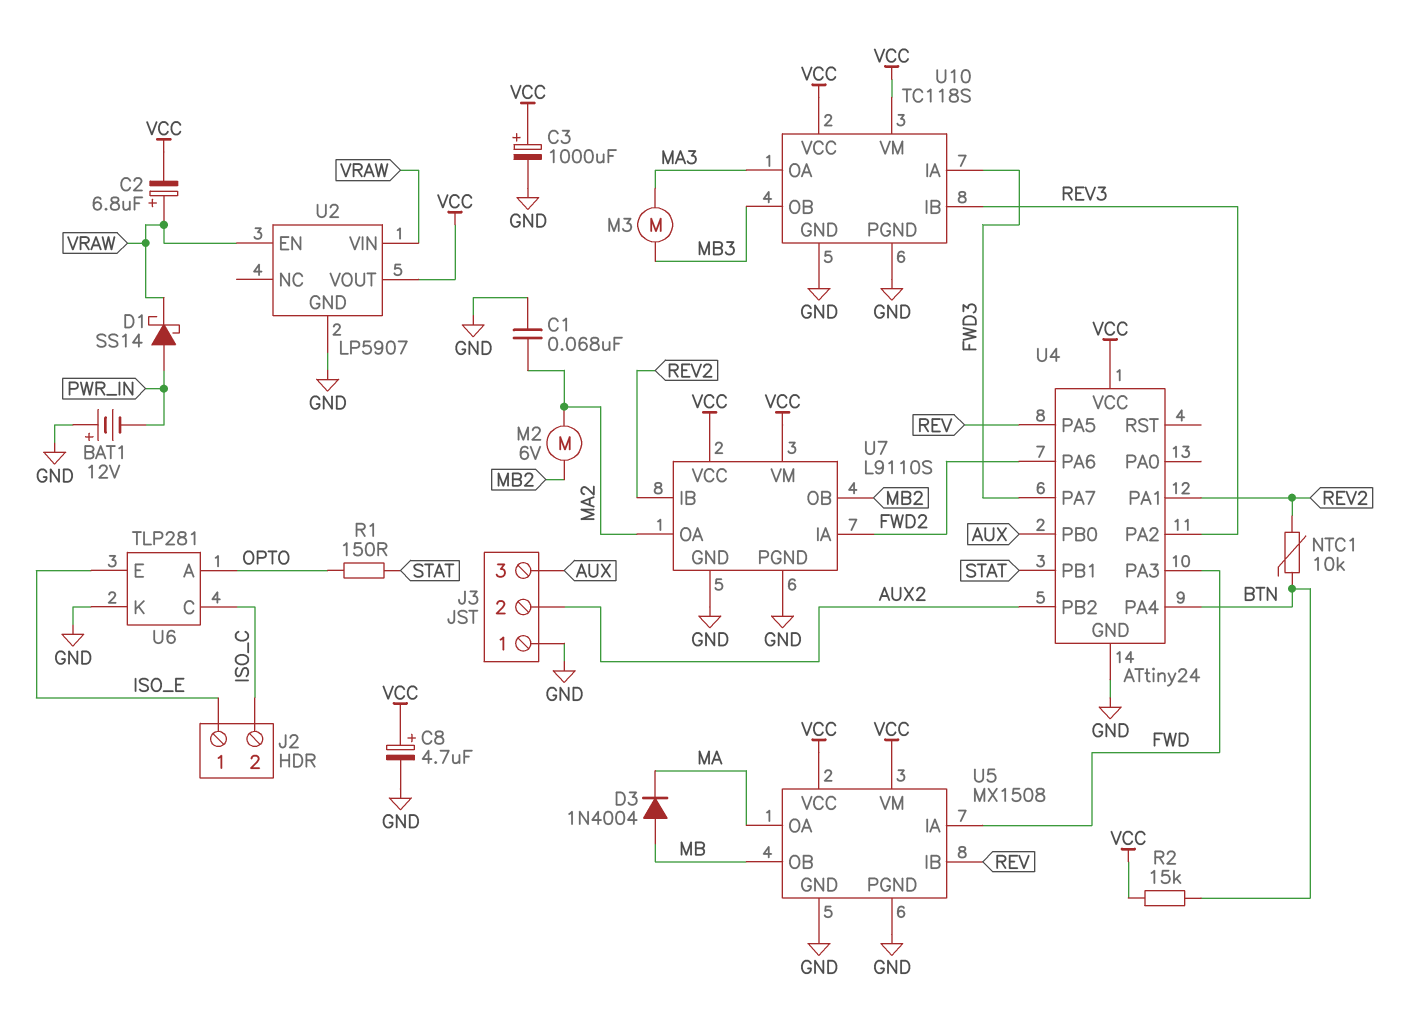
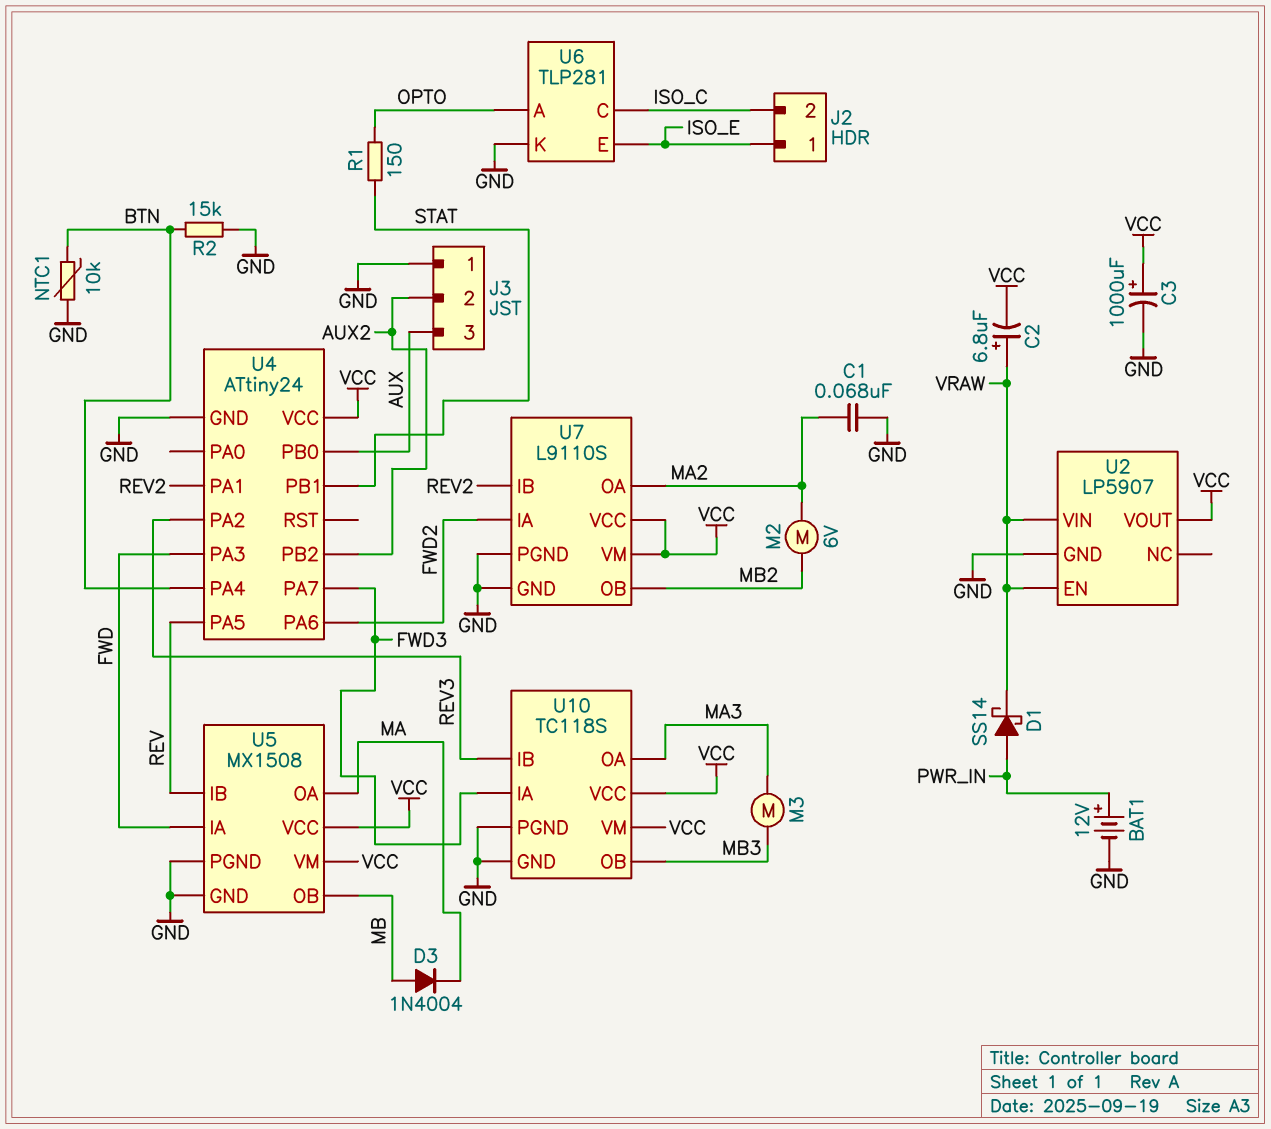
BAT1: 12V (plus GND, minus PWR_IN) -> 12V (plus PWR_IN, minus GND)
C8: 4.7uF (plus VCC, minus GND) -> none
NTC1: 10k (BTN, REV2) -> 10k (BTN, GND)
R2: 15k (BTN, VCC) -> 15k (BTN, GND)

